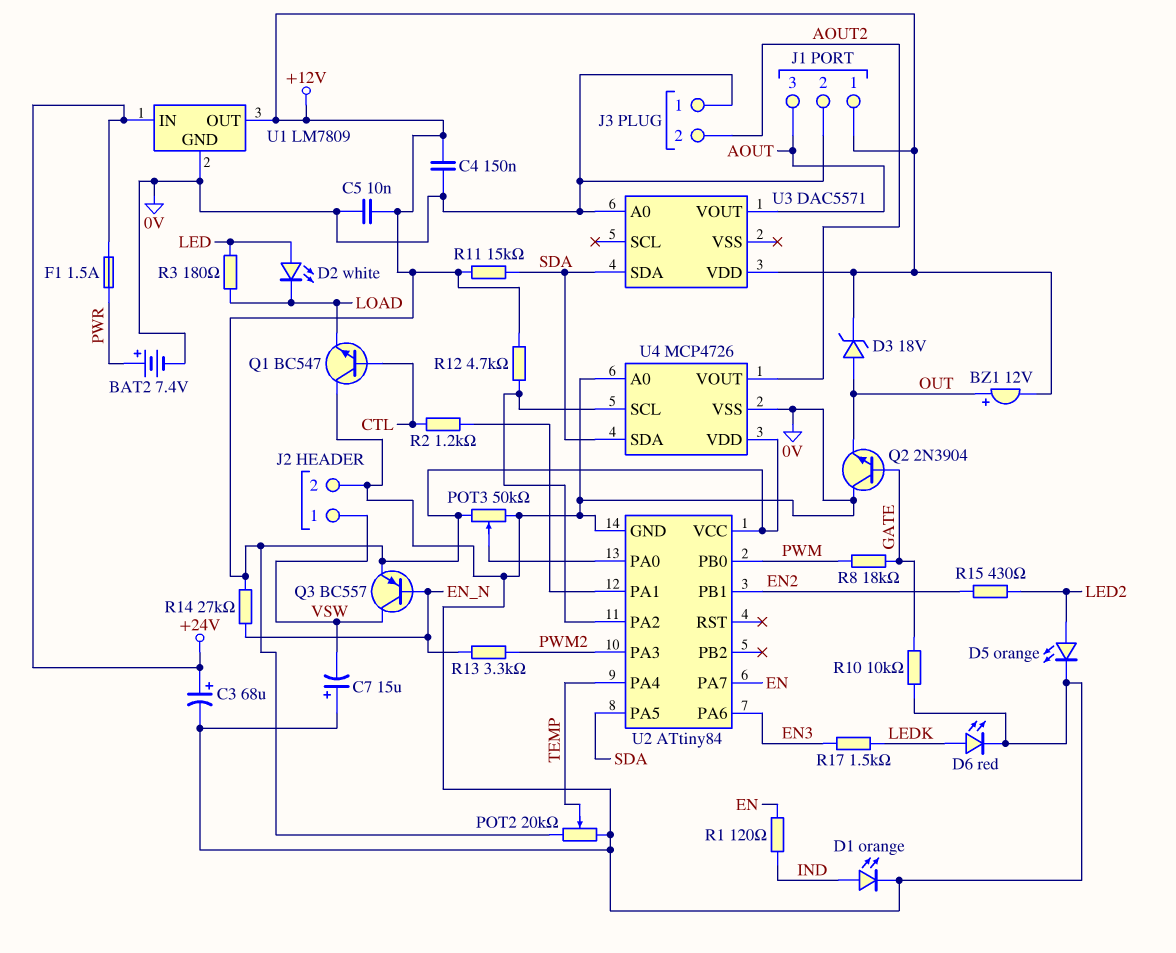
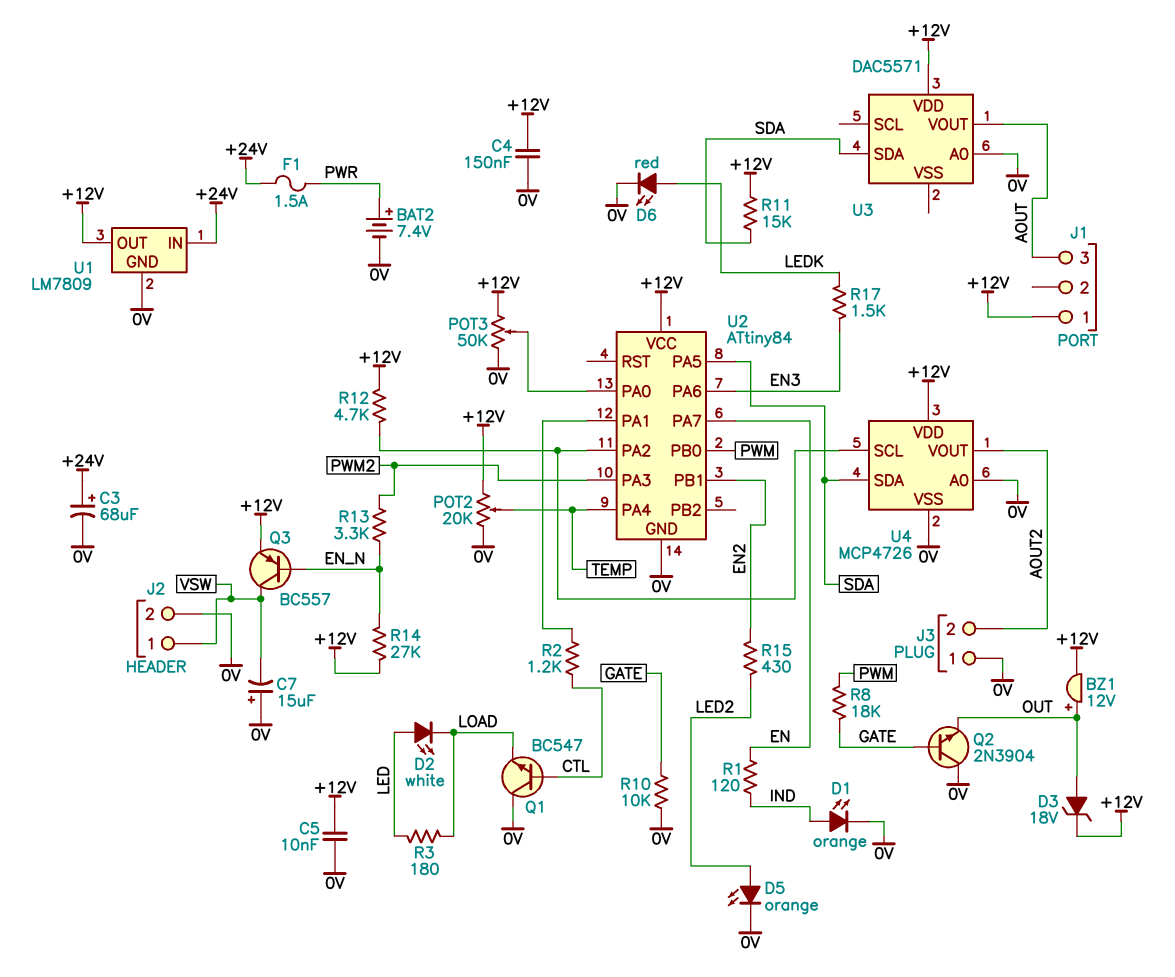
J1 pin 2: 0V -> none

